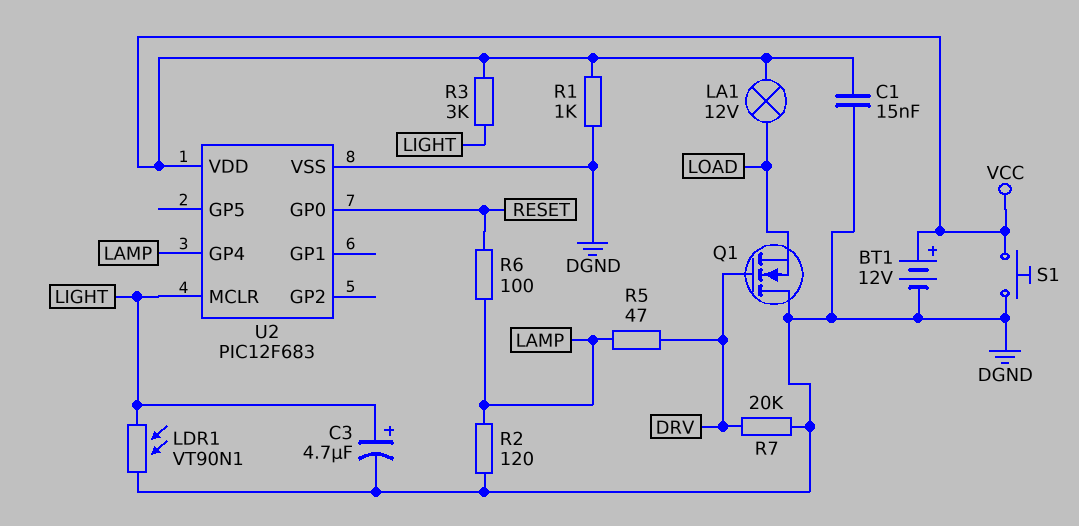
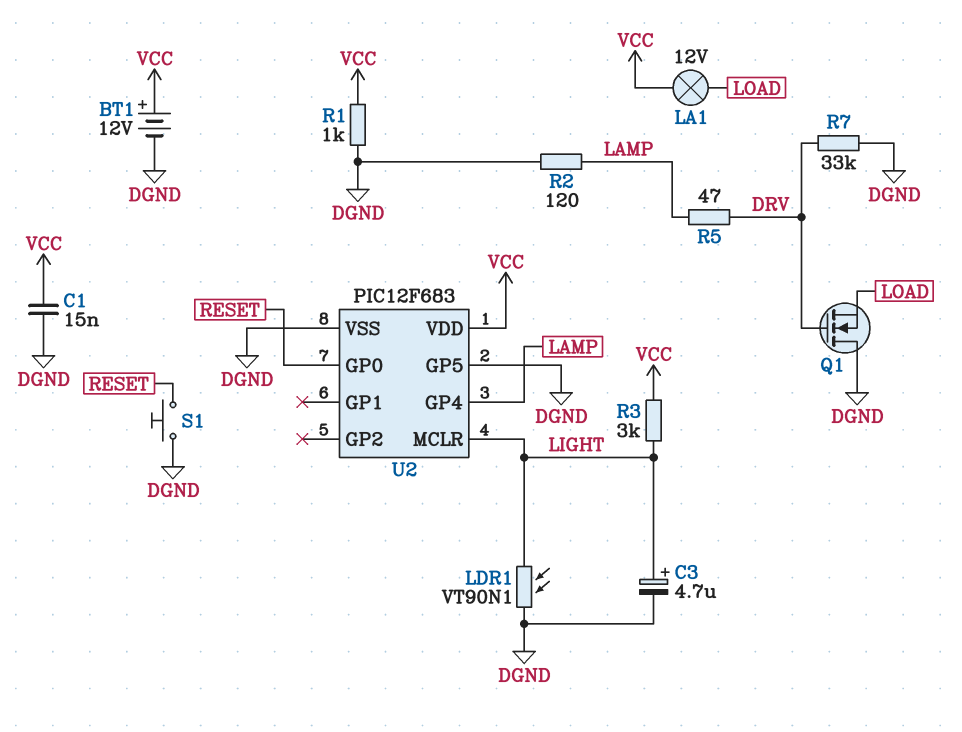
R6: 100 (LAMP, RESET) -> none
R7: 20k (DGND, DRV) -> 33k (DGND, DRV)
S1: button (DGND, VCC) -> button (DGND, RESET)
U2 pin GP5: none -> DGND

